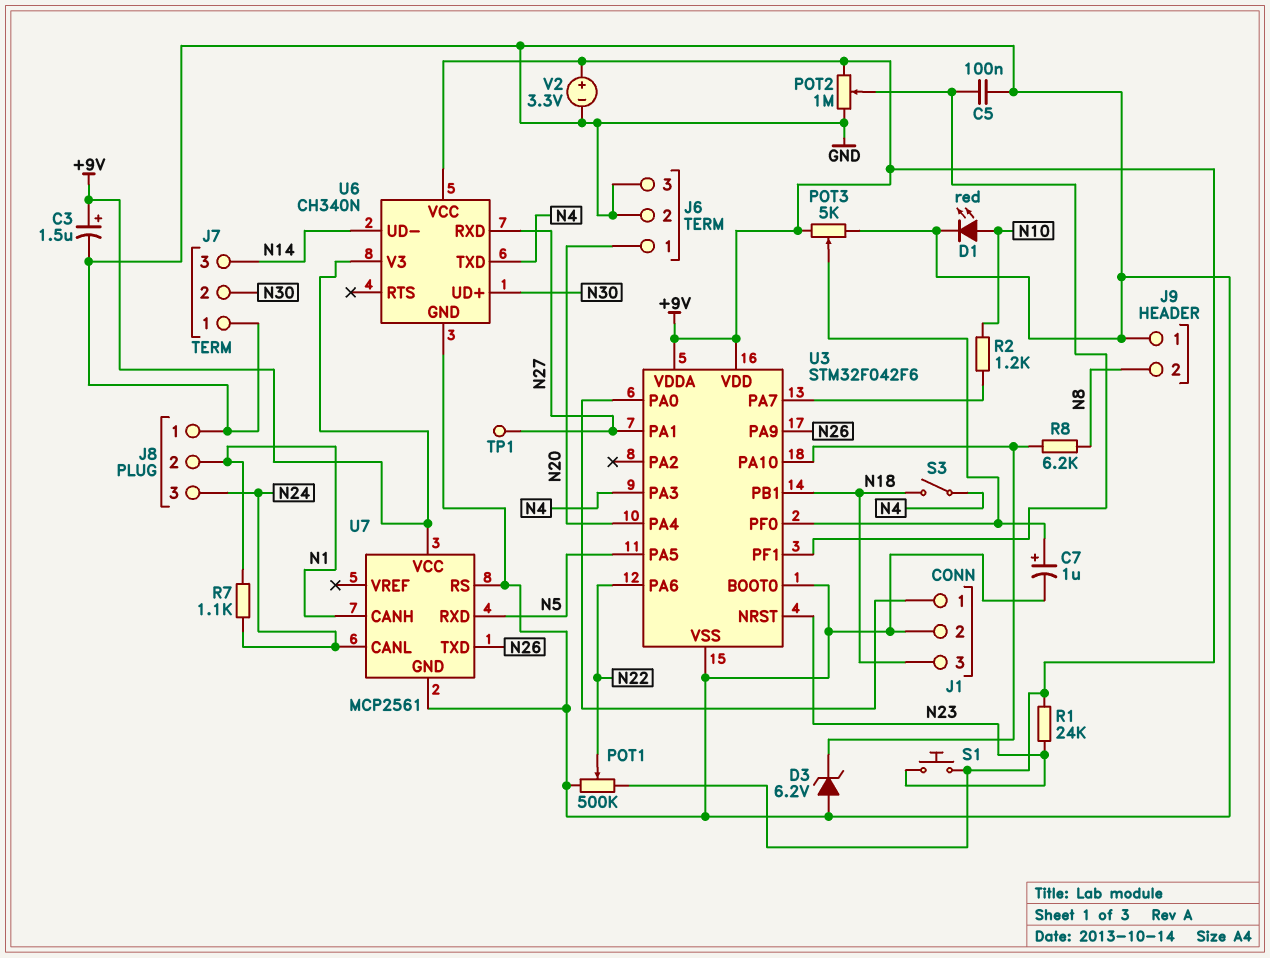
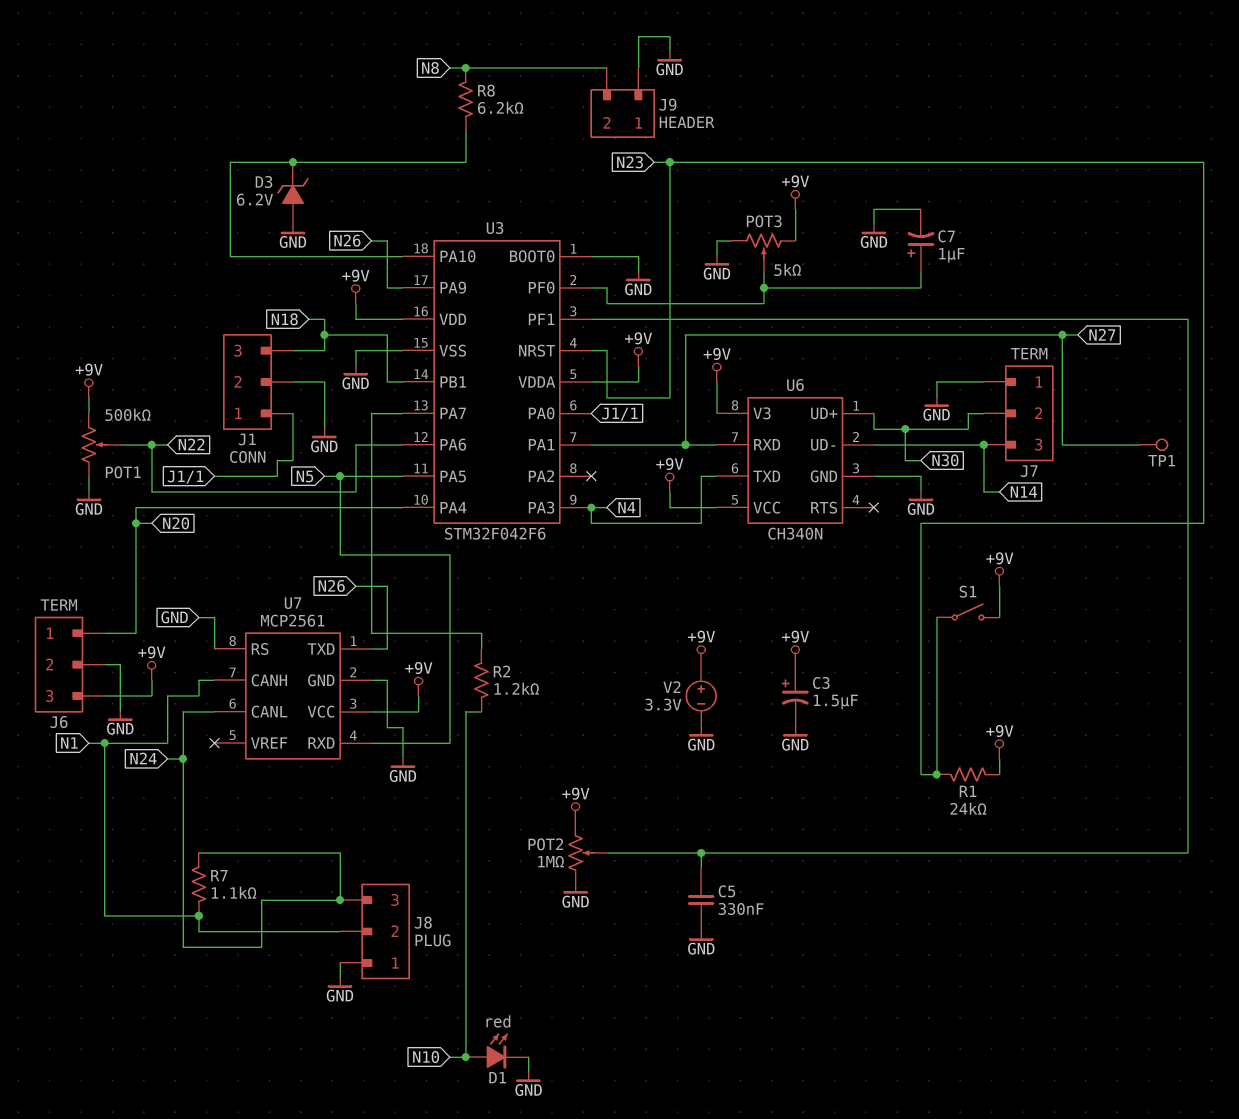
C5: 100nF (GND, U3/PF1) -> 330nF (GND, U3/PF1)
J6 pin 3: GND -> +9V
S1: button (+9V, N23) -> switch (+9V, N23)
S3: switch (N4, N18) -> none

